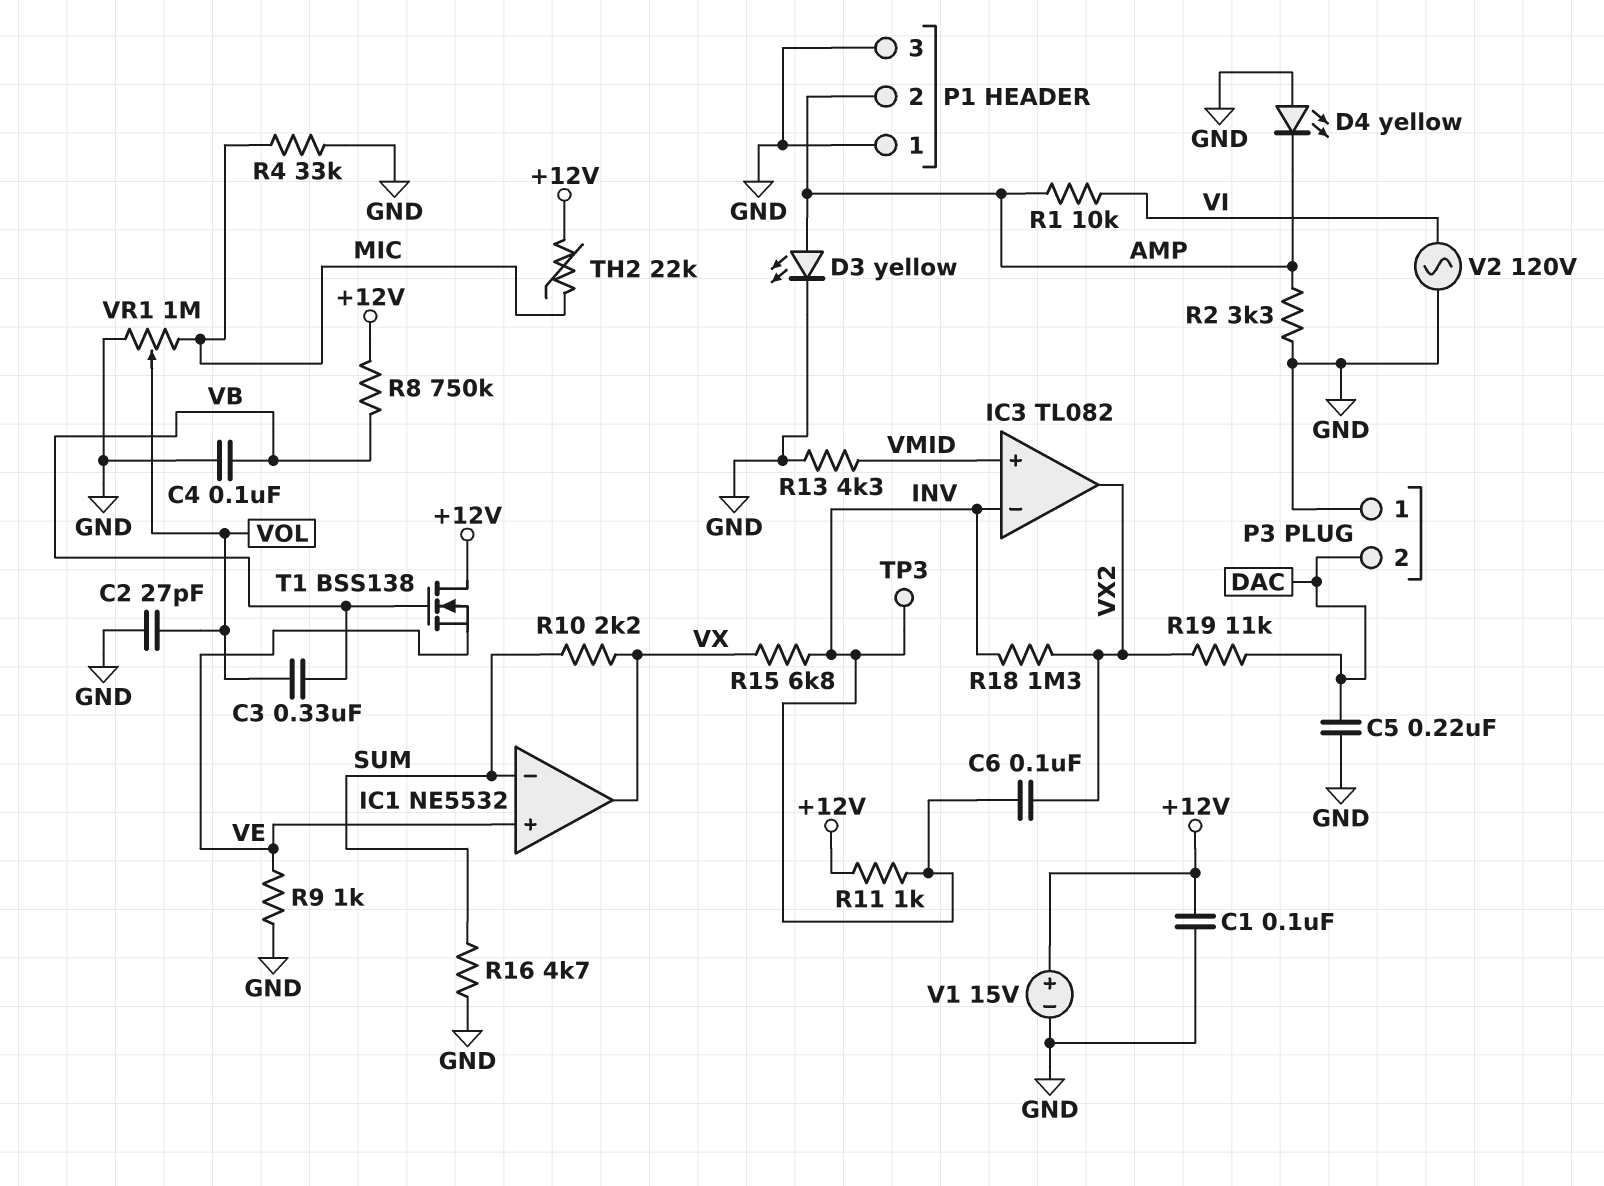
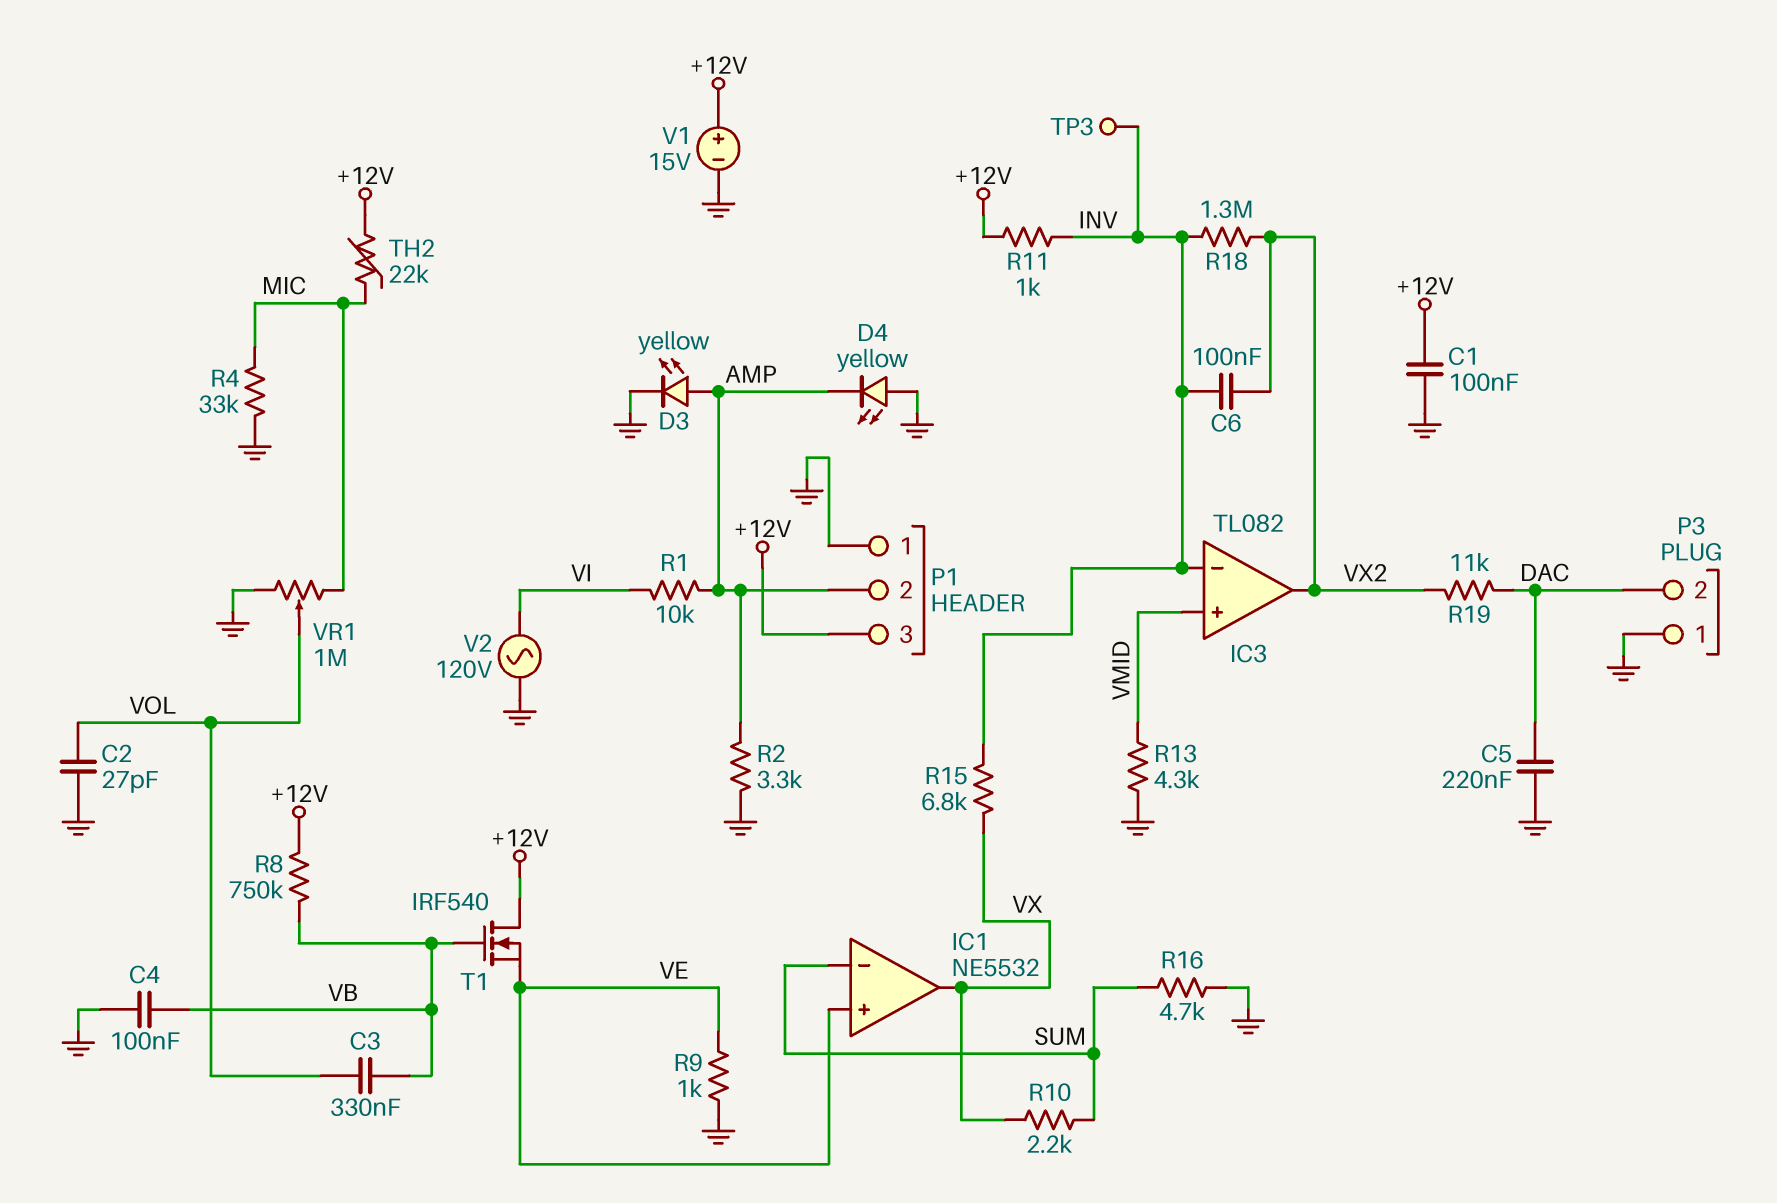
P1 pin 3: GND -> +12V
T1: NMOS BSS138 (G VB, D +12V, S VE) -> NMOS IRF540 (G VB, D +12V, S VE)

